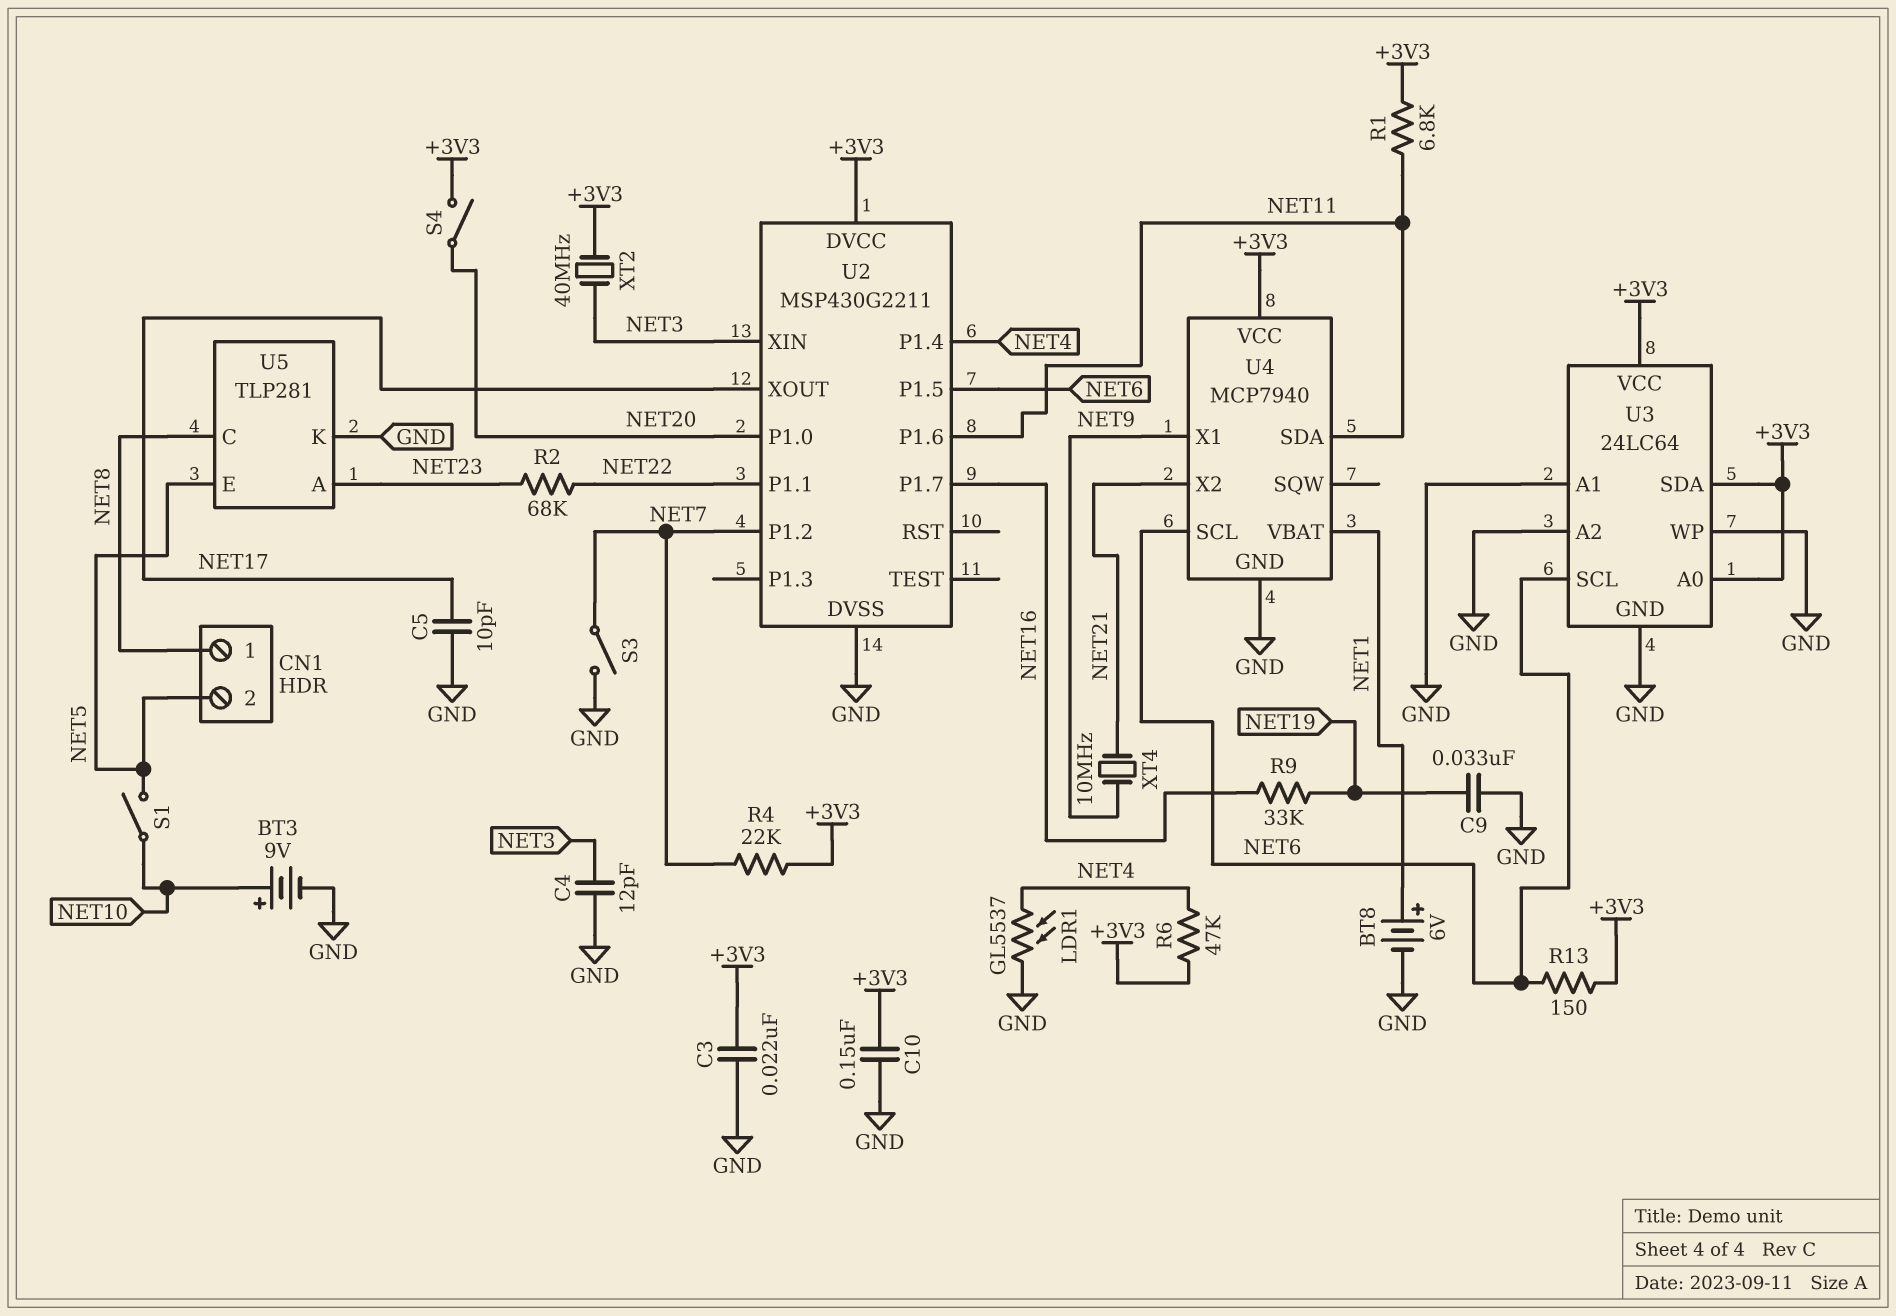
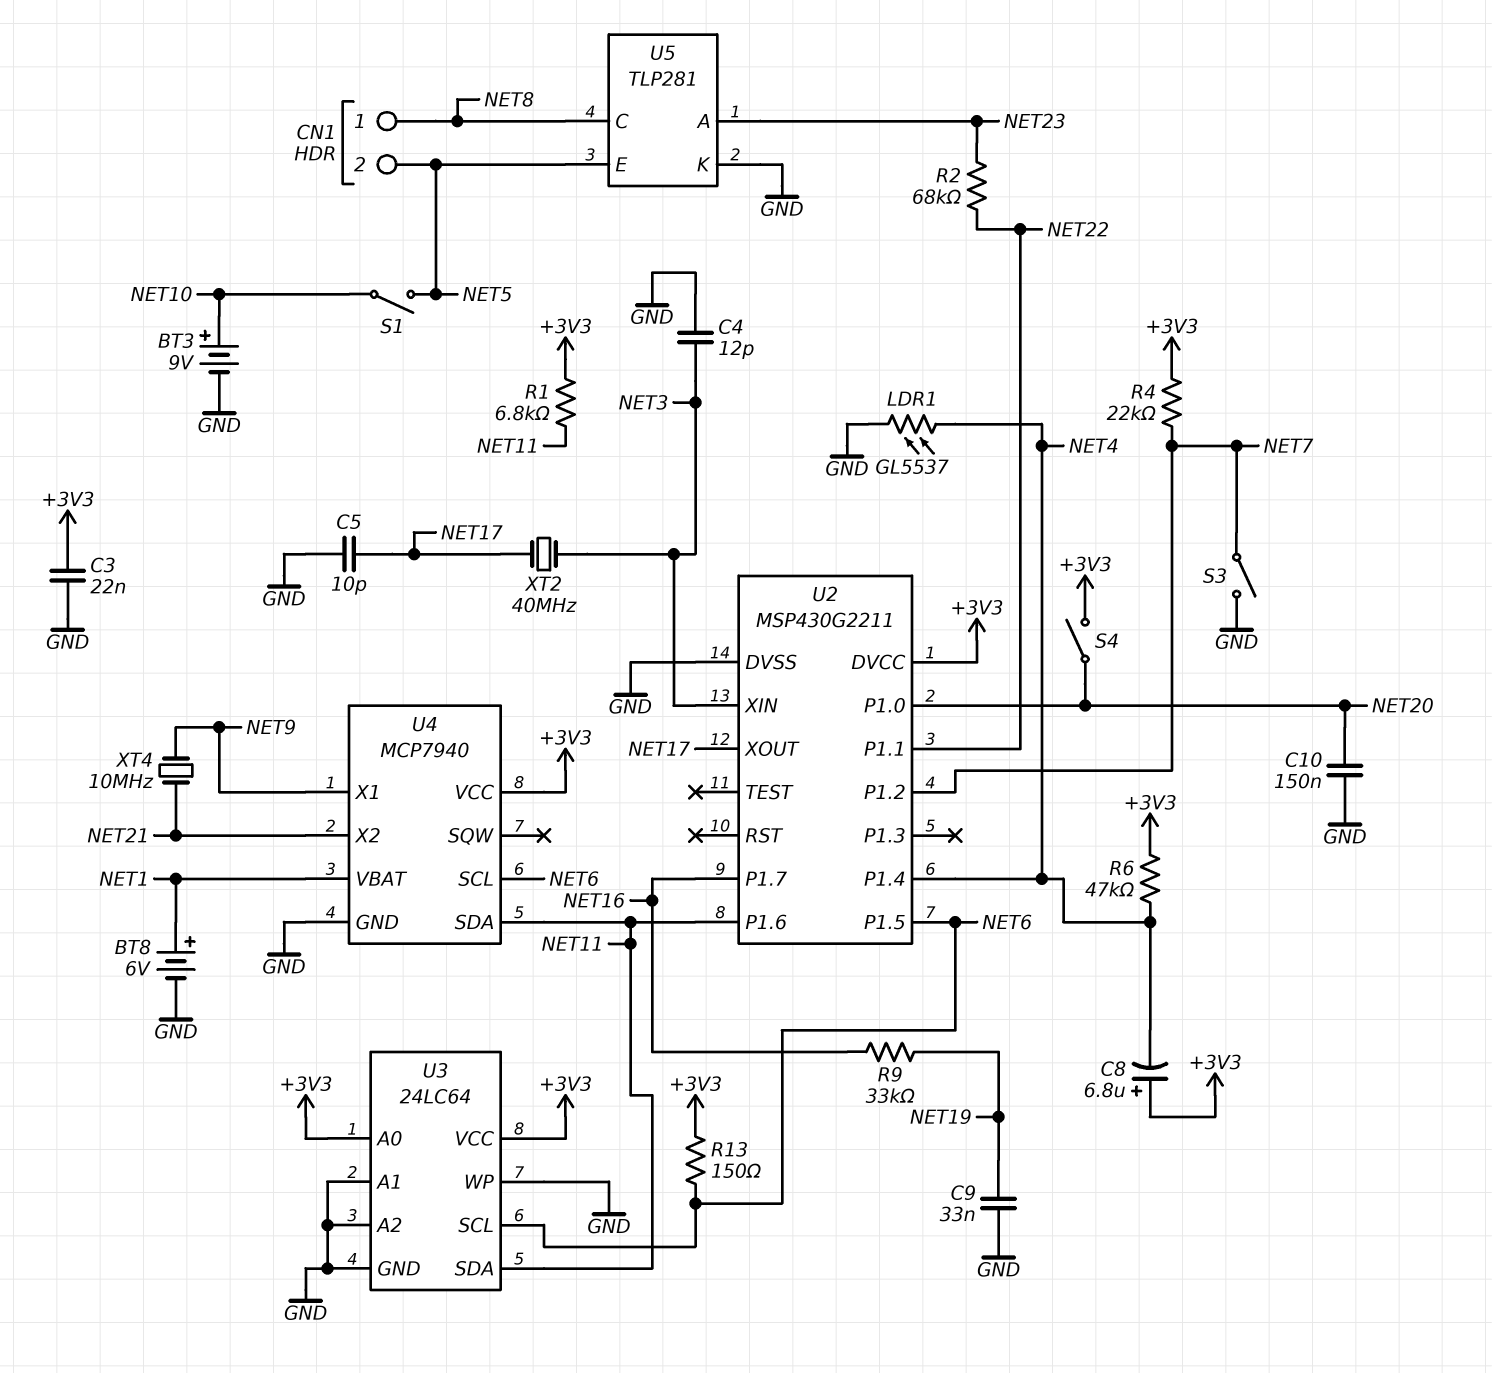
C8: none -> 6.8uF (plus +3V3, minus NET4)
C10: 150nF (+3V3, GND) -> 150nF (GND, NET20)
U3 pin SDA: +3V3 -> NET11
XT2: 40MHz (+3V3, NET3) -> 40MHz (NET3, NET17)

